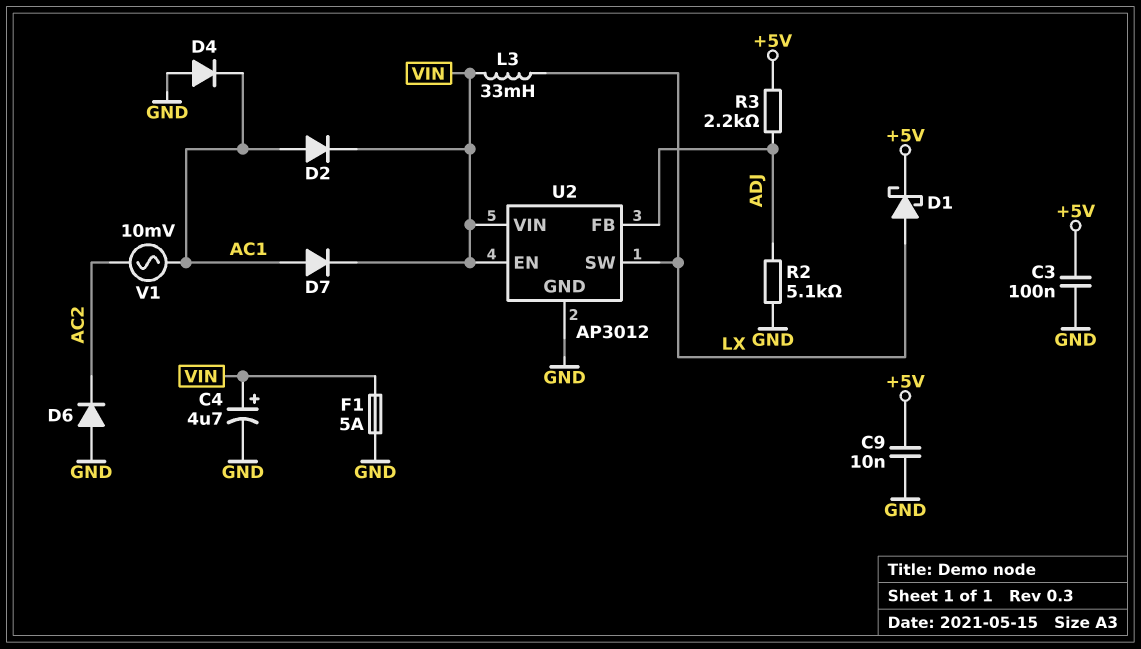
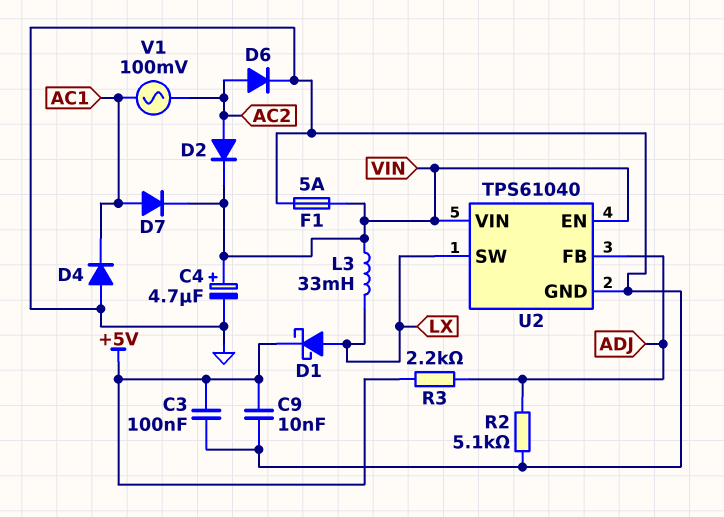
D2: diode (A AC1, K VIN) -> diode (A AC2, K VIN)
D6: diode (A GND, K AC2) -> diode (A AC2, K GND)
U2: AP3012 -> TPS61040
V1: AC 10mV (AC1, AC2) -> AC 100mV (AC1, AC2)

